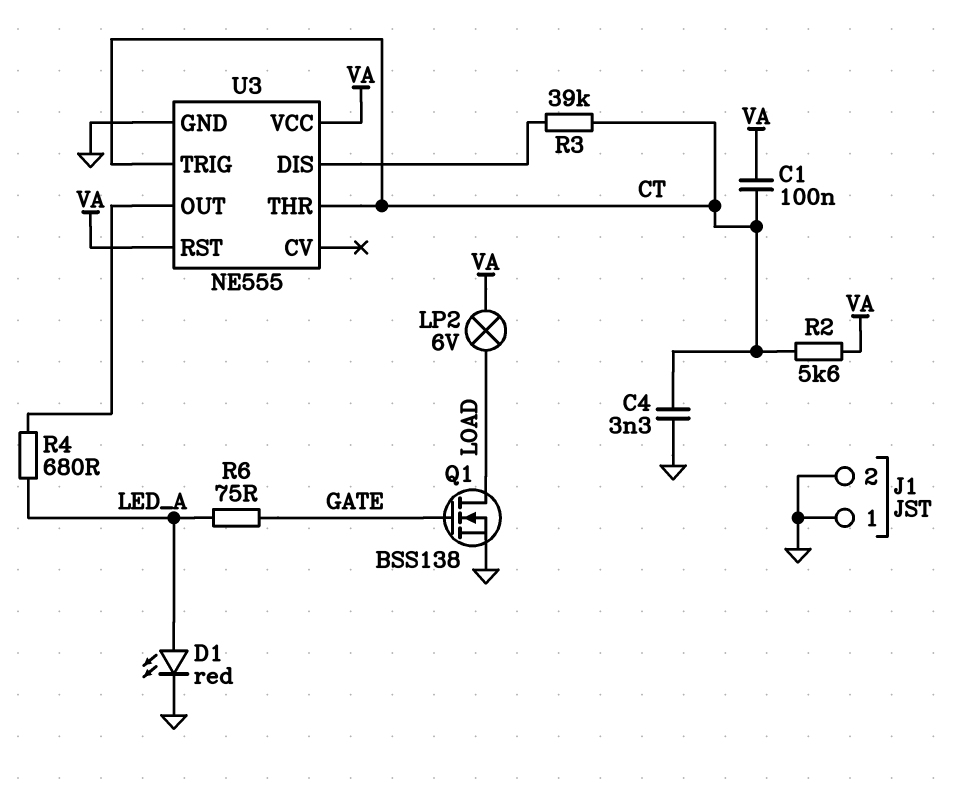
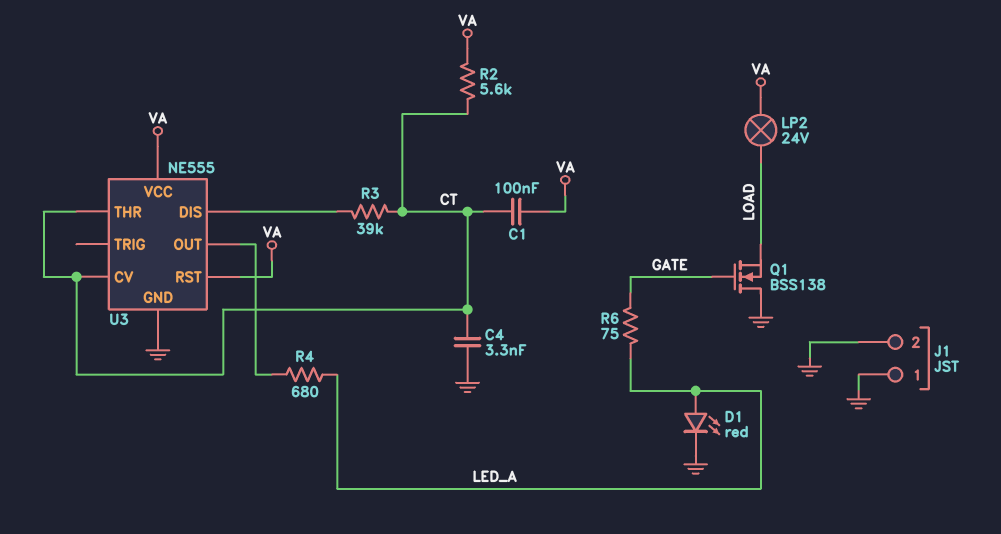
LP2: lamp 6V (LOAD, VA) -> lamp 24V (LOAD, VA)
Q1: NMOS BSS138 (G GATE, D LOAD, S GND) -> NMOS BSS138 (G GATE, D GND, S LOAD)
U3 pin CV: none -> CT
U3 pin TRIG: CT -> none

